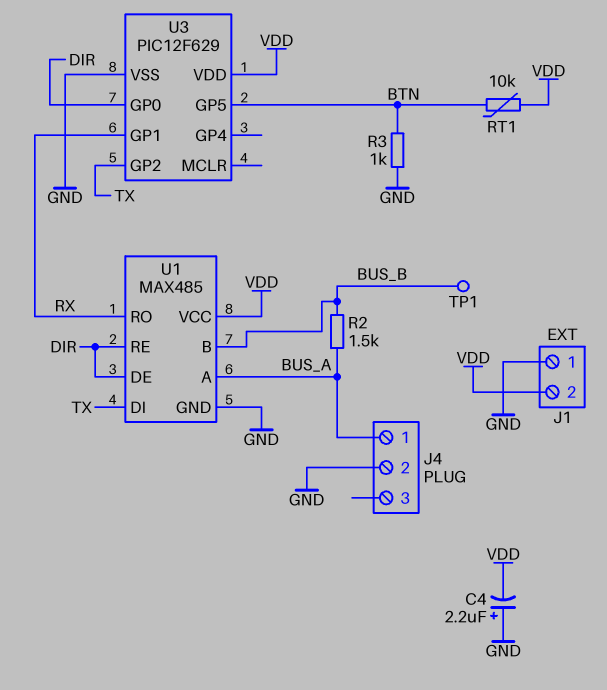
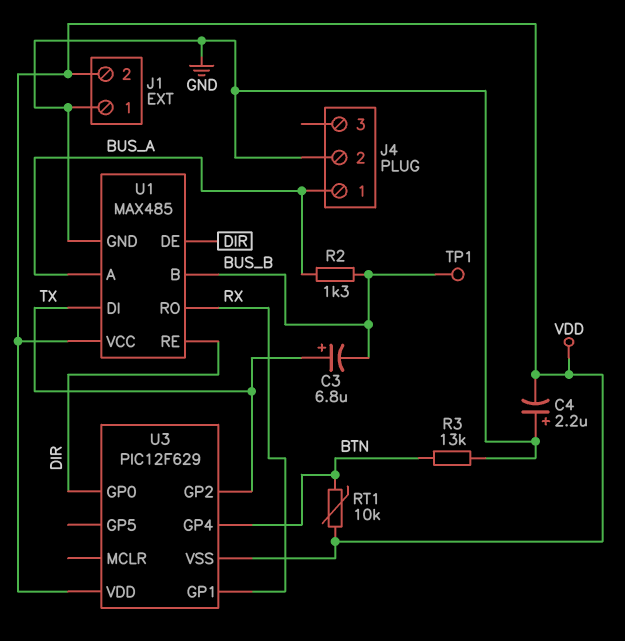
C3: none -> 6.8uF (plus TX, minus BUS_B)
R2: 1.5k (BUS_A, BUS_B) -> 1.3k (BUS_A, BUS_B)
R3: 1k (BTN, GND) -> 13k (BTN, GND)
U3 pin GP4: none -> BTN
U3 pin GP5: BTN -> none
U3 pin VSS: GND -> VDD

